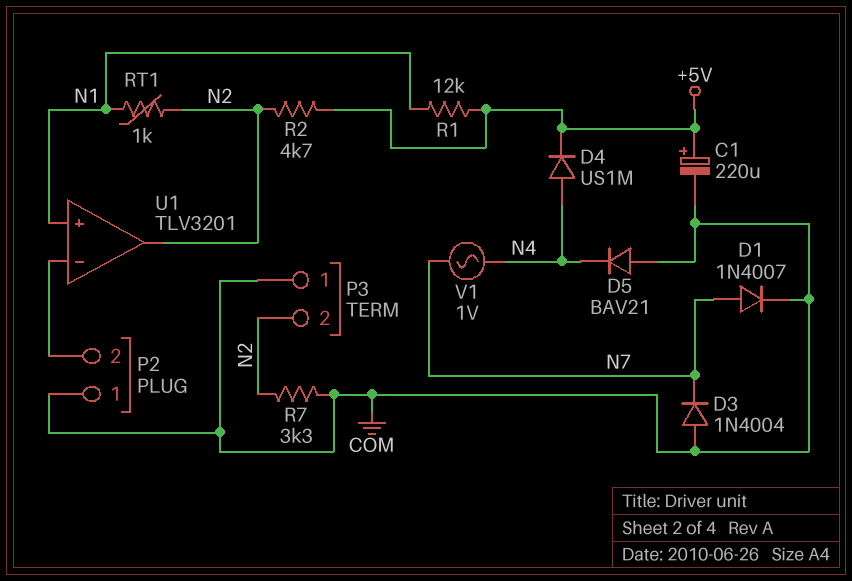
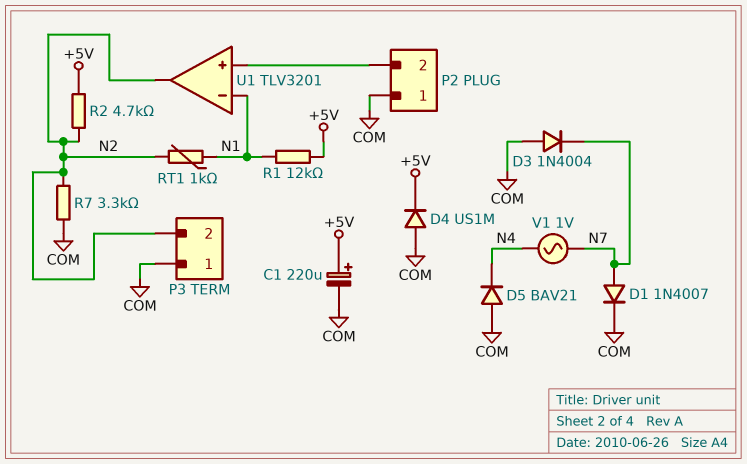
D4: diode US1M (A N4, K +5V) -> diode US1M (A COM, K +5V)
U1 pin in+: N1 -> P2/2
U1 pin in-: P2/2 -> N1

